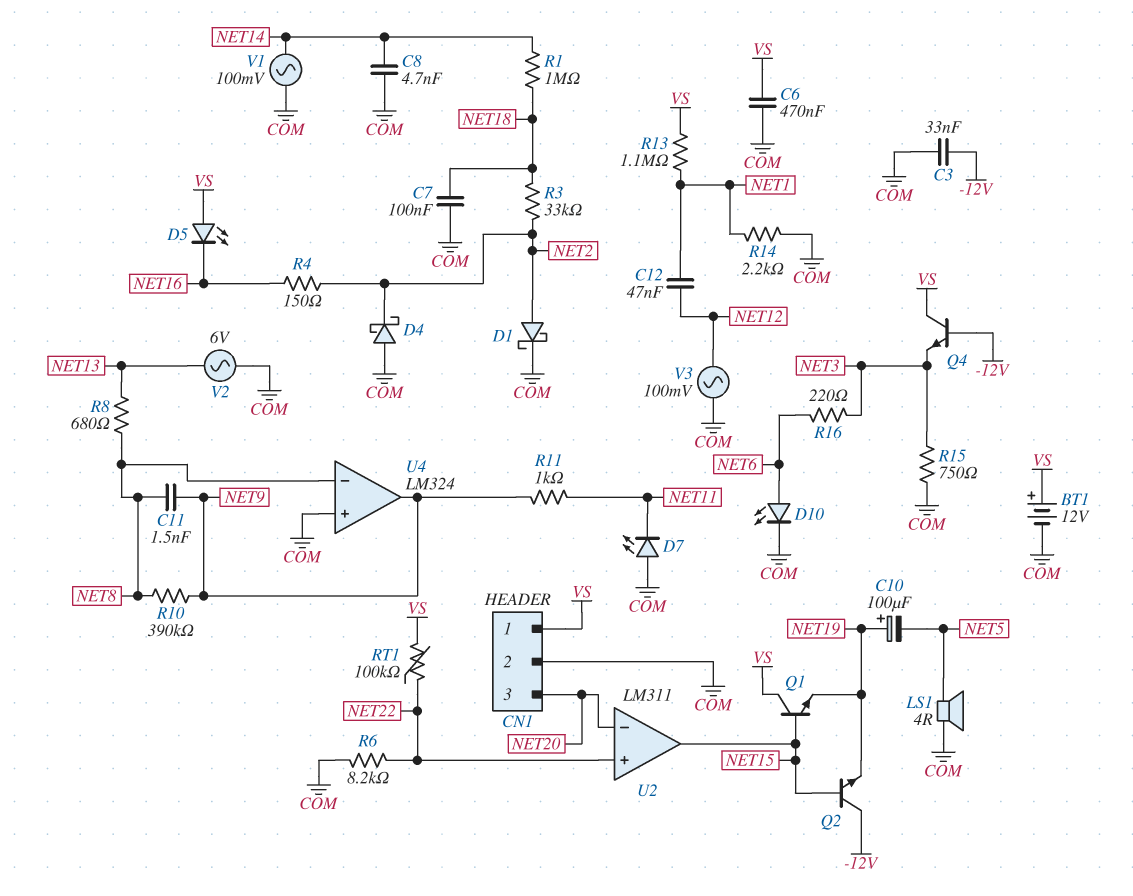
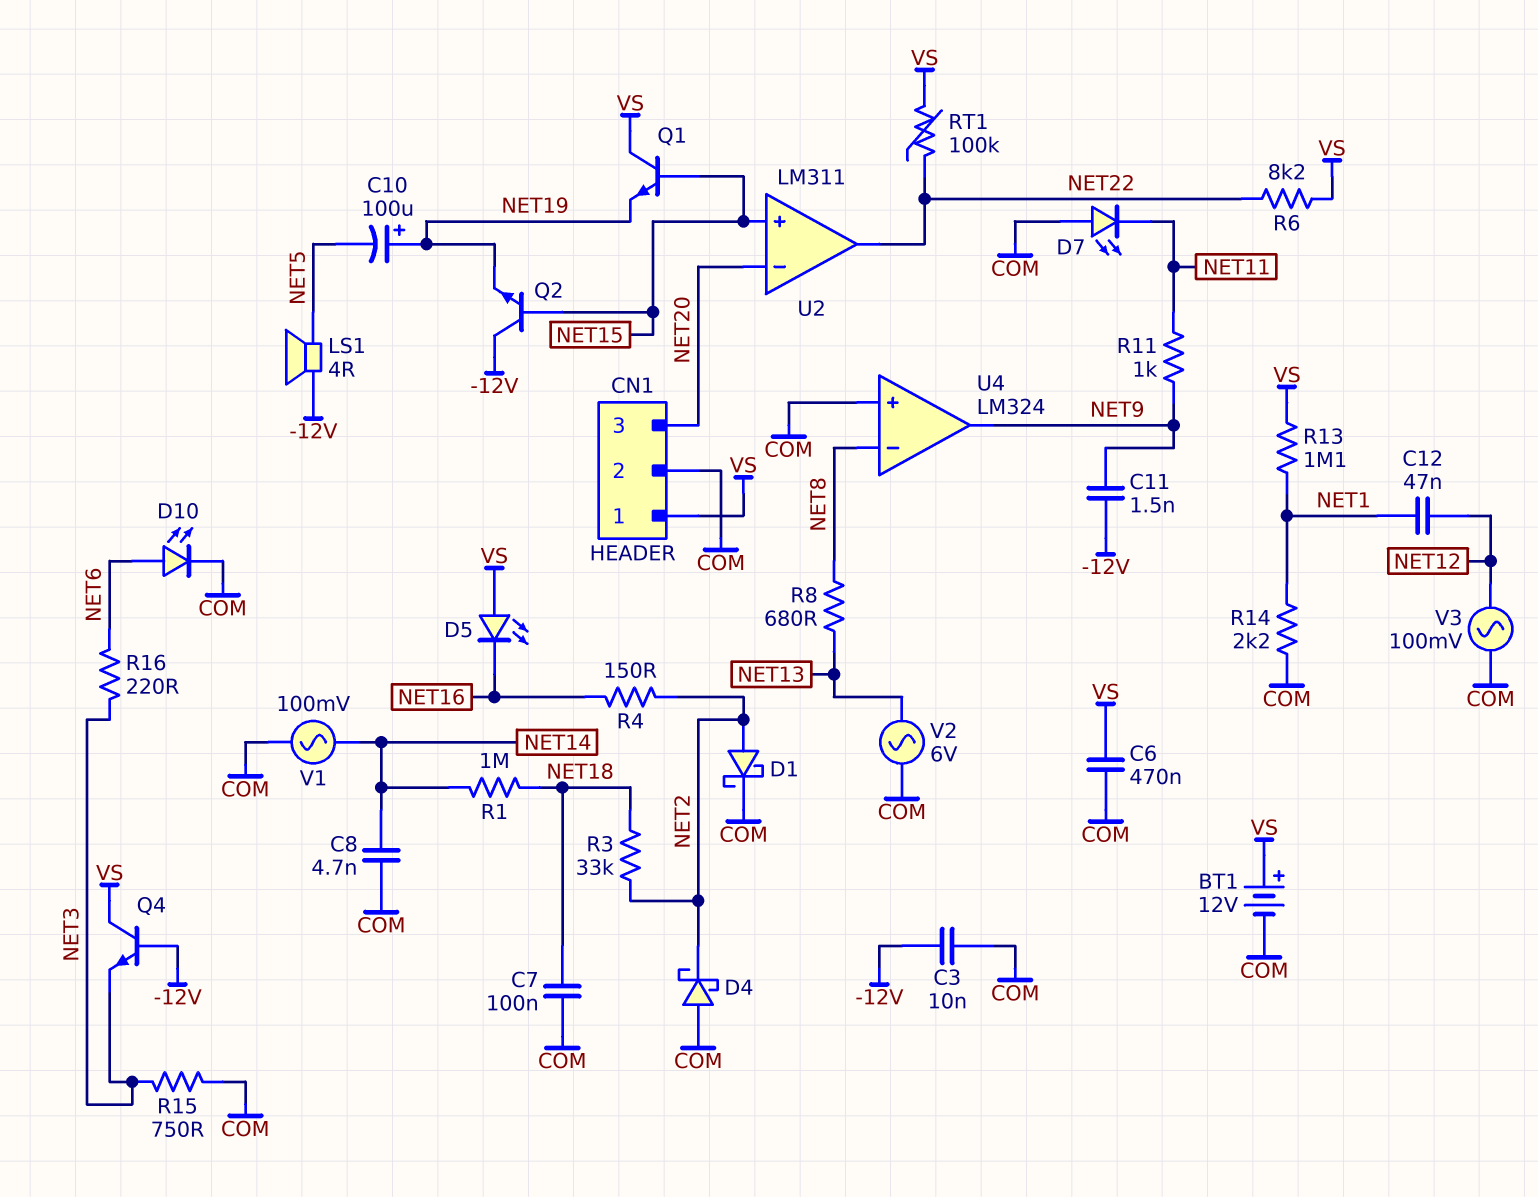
C3: 33nF (-12V, COM) -> 10nF (-12V, COM)
C11: 1.5nF (NET8, NET9) -> 1.5nF (-12V, NET9)
LS1: speaker 4R (COM, NET5) -> speaker 4R (-12V, NET5)
R6: 8.2k (COM, NET22) -> 8.2k (NET22, VS)
R10: 390k (NET8, NET9) -> none
U2 pin in+: NET22 -> NET15
U2 pin out: NET15 -> NET22

